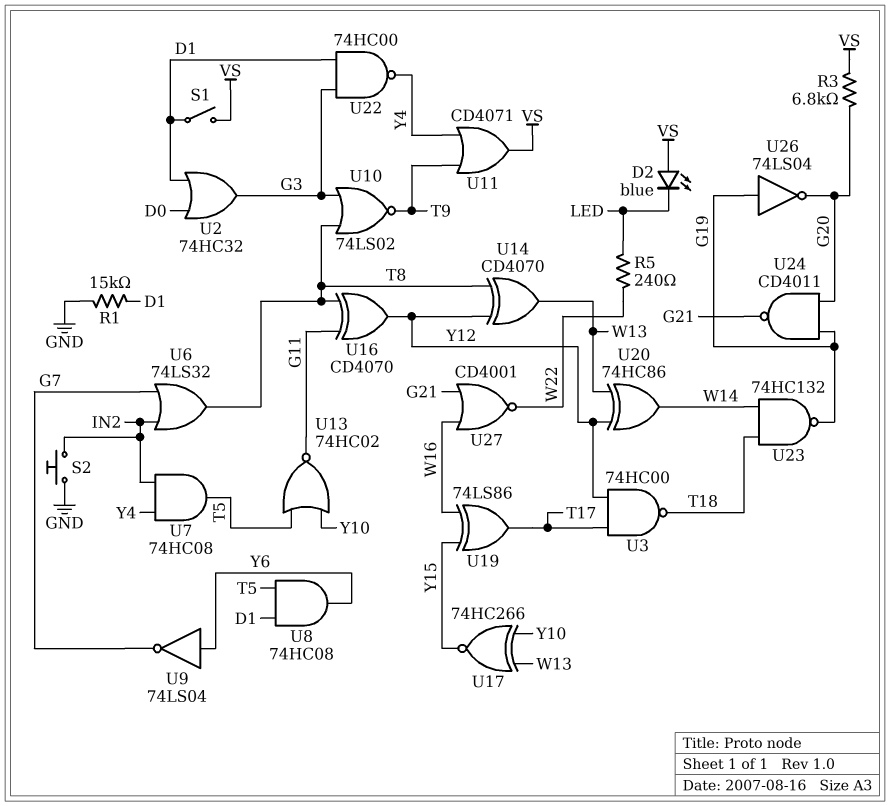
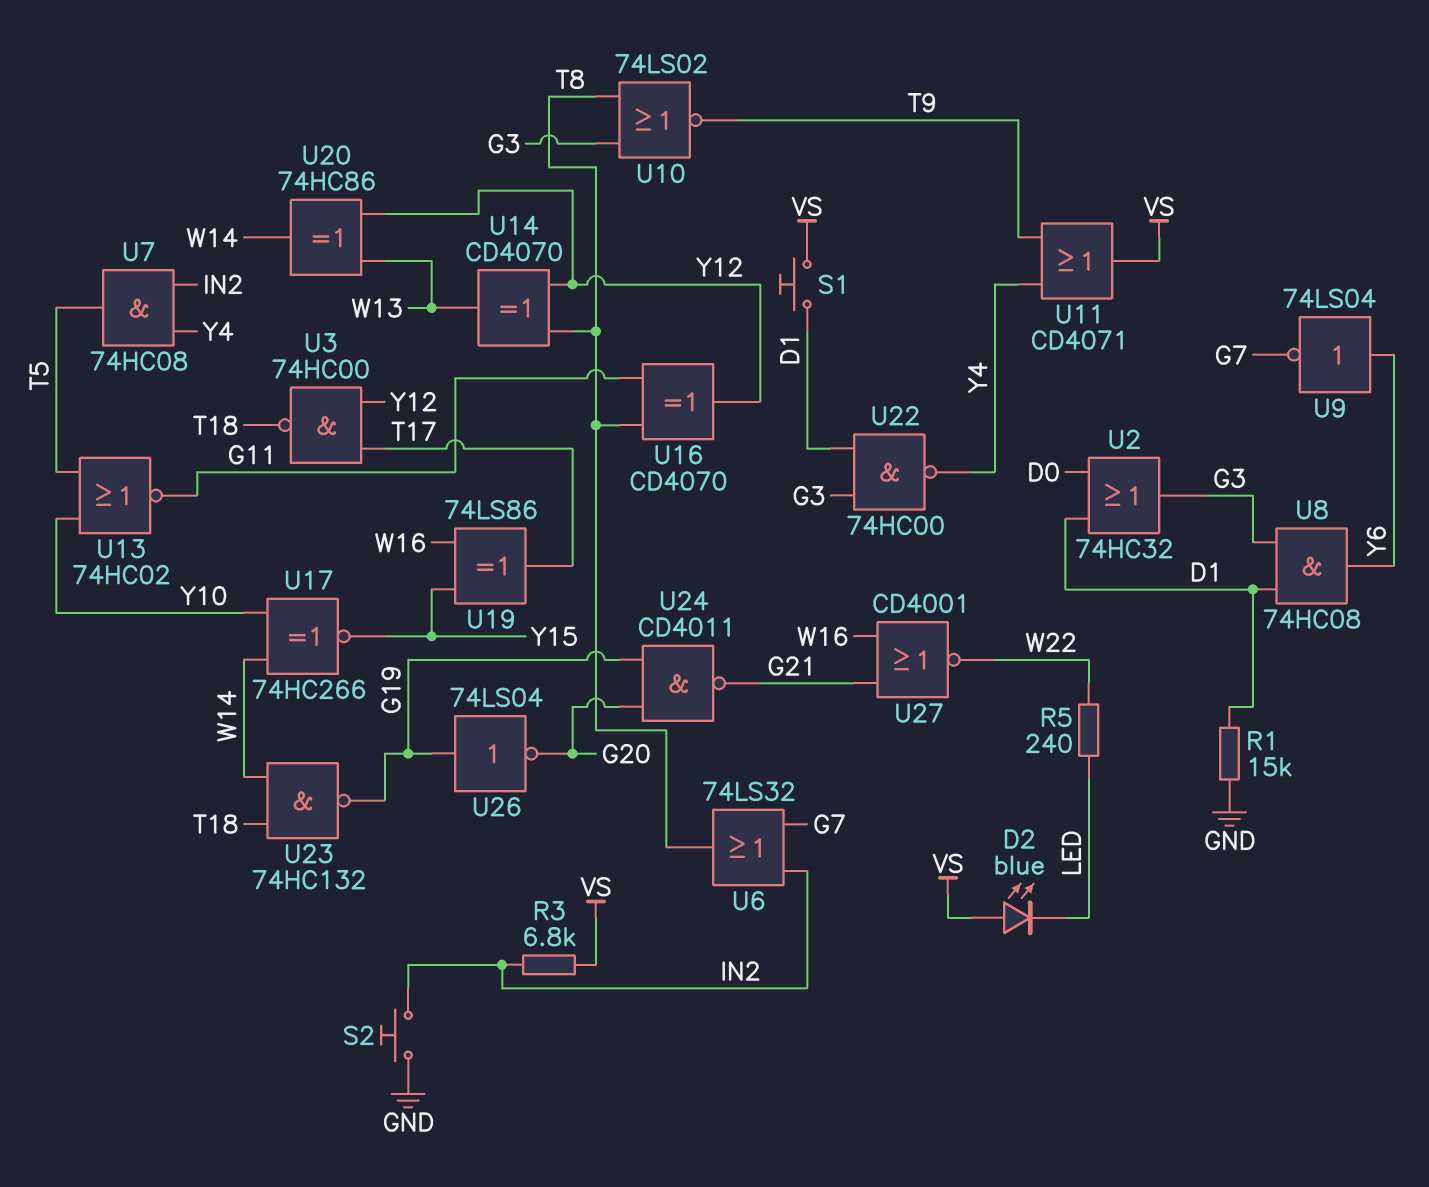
R3: 6.8k (G20, VS) -> 6.8k (IN2, VS)
S1: switch (D1, VS) -> button (D1, VS)
U8: AND 74HC08 (in D1, in T5, out Y6) -> AND 74HC08 (in D1, in G3, out Y6)
U17: XNOR 74HC266 (in W13, in Y10, out Y15) -> XNOR 74HC266 (in W14, in Y10, out Y15)

